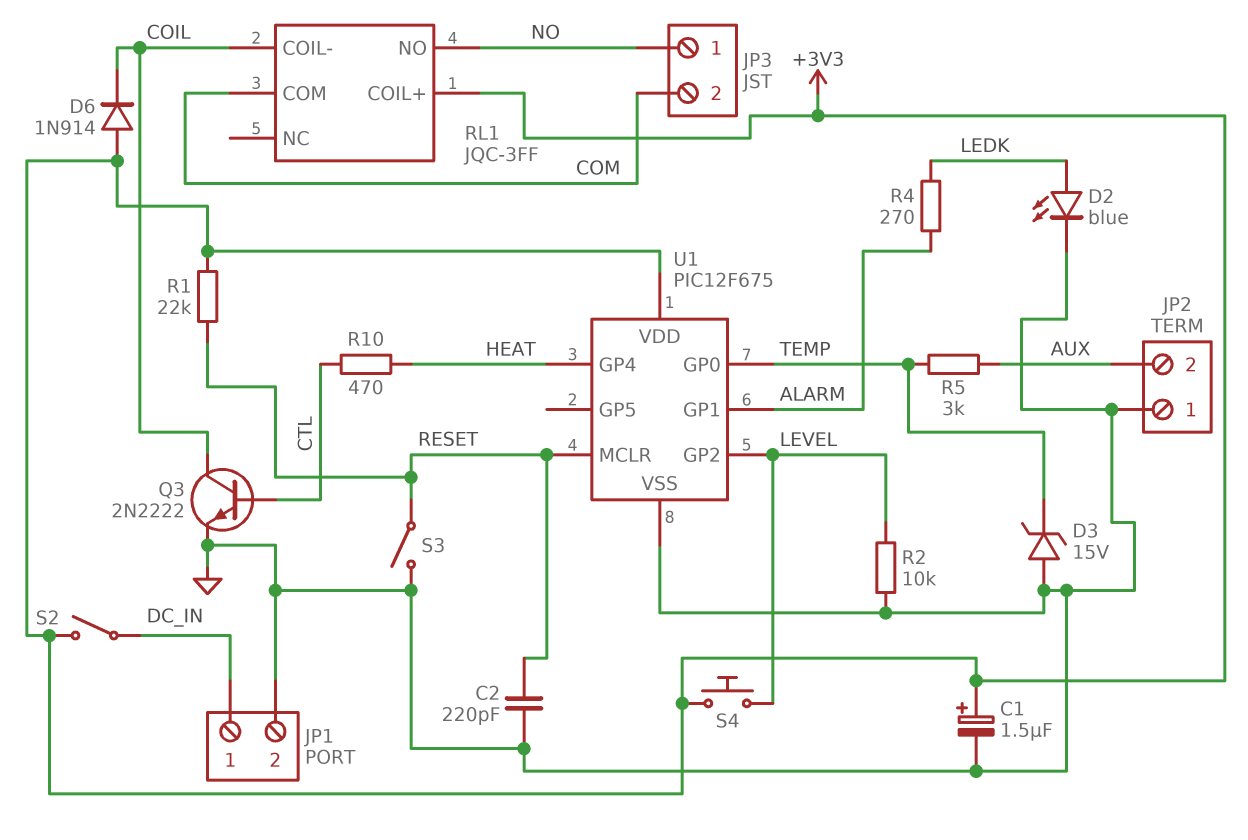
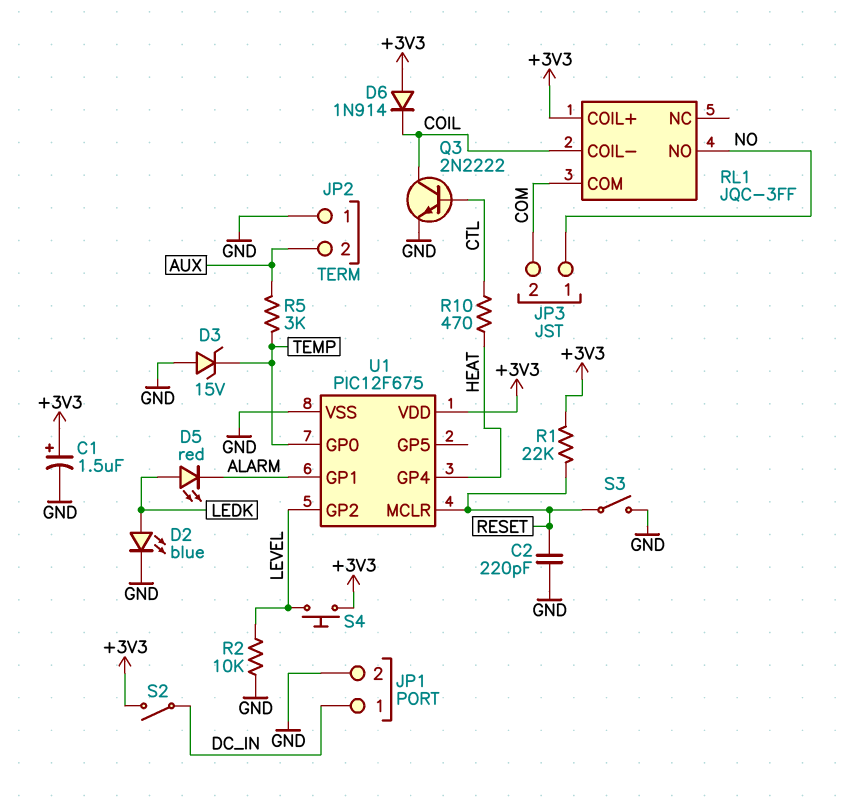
D5: none -> LED red (A LEDK, K ALARM)
R4: 270 (ALARM, LEDK) -> none

